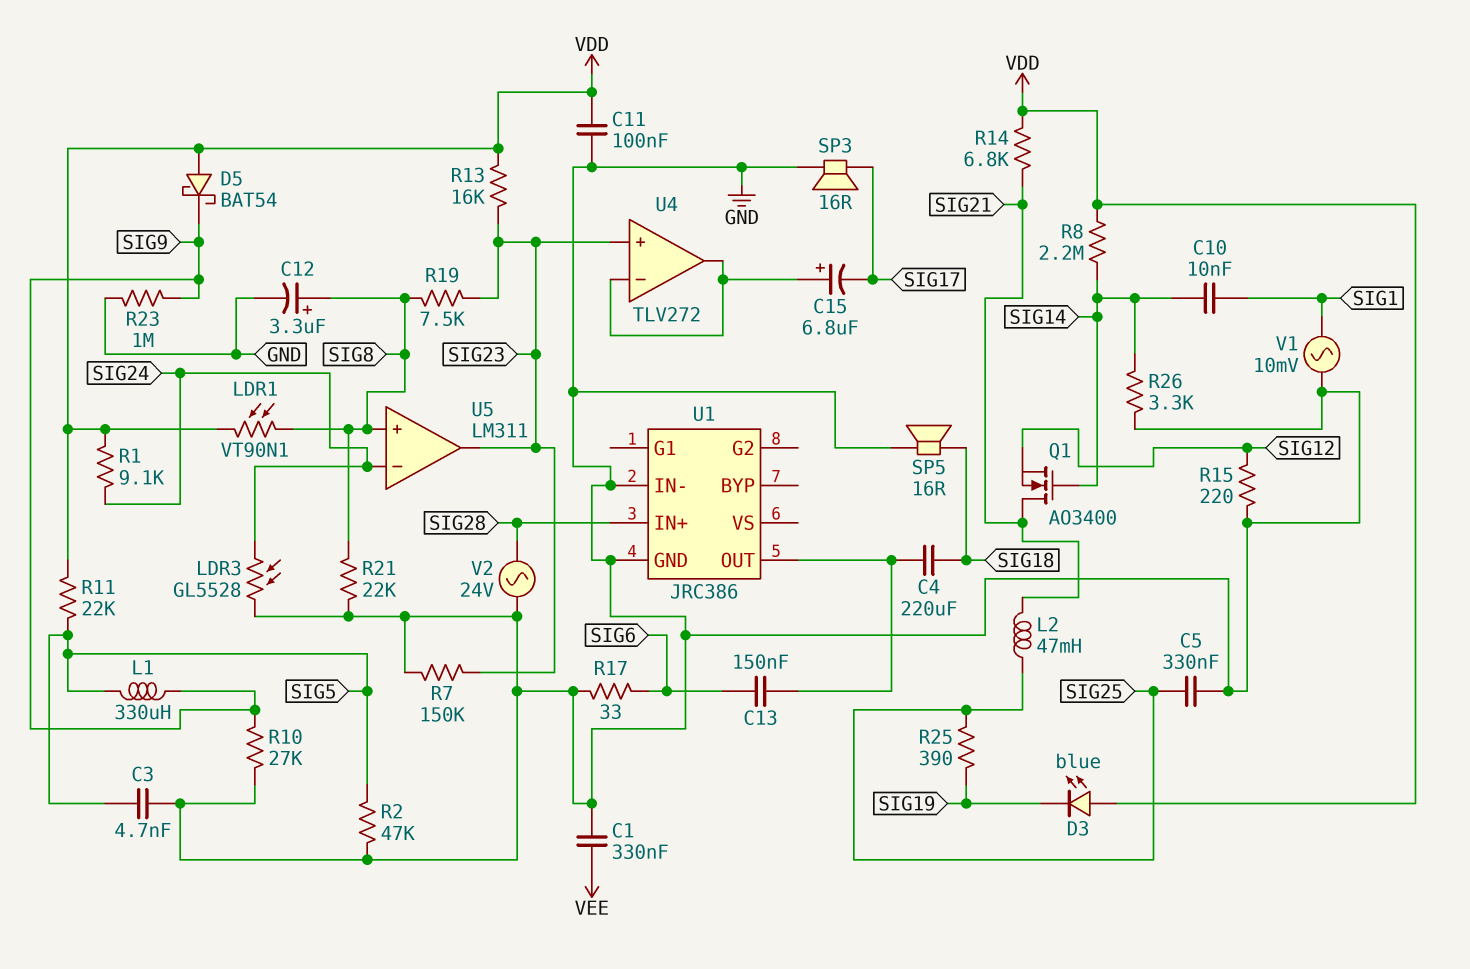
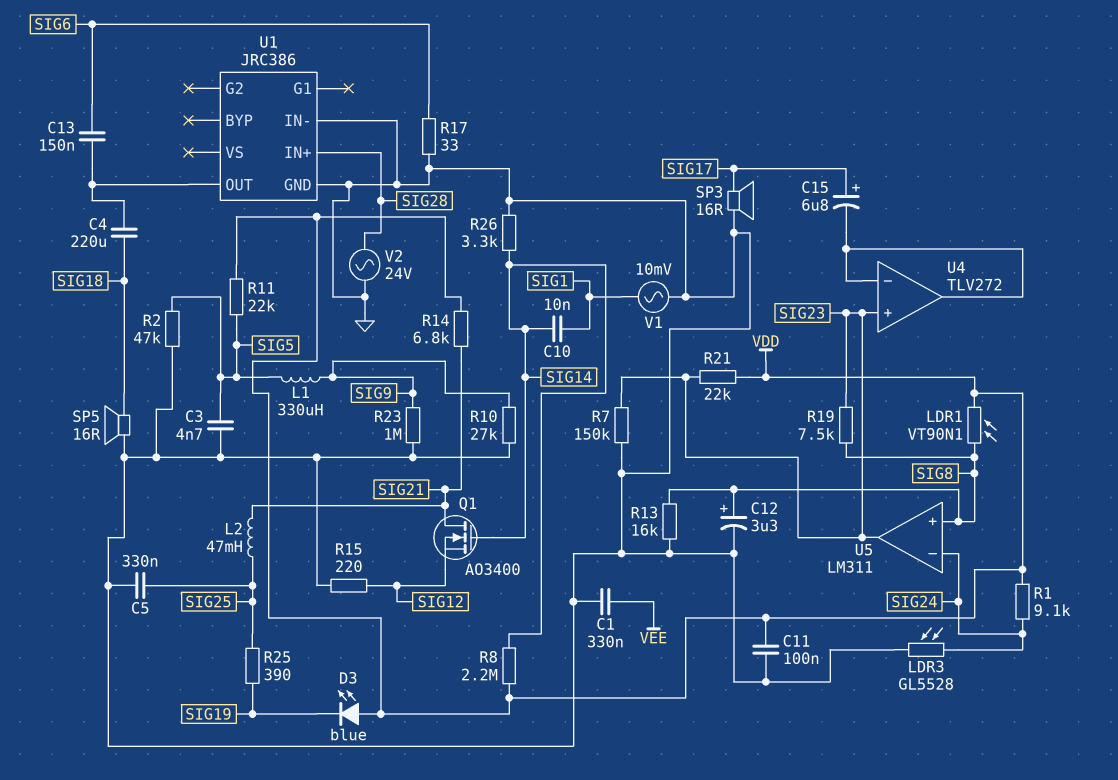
C15: 6.8uF (plus U4/in-, minus SIG17) -> 6.8uF (plus SIG17, minus U4/in-)
D5: schottky BAT54 (A VDD, K SIG9) -> none
R13: 16k (SIG23, VDD) -> 16k (GND, SIG8)
R21: 22k (GND, SIG8) -> 22k (SIG23, VDD)

